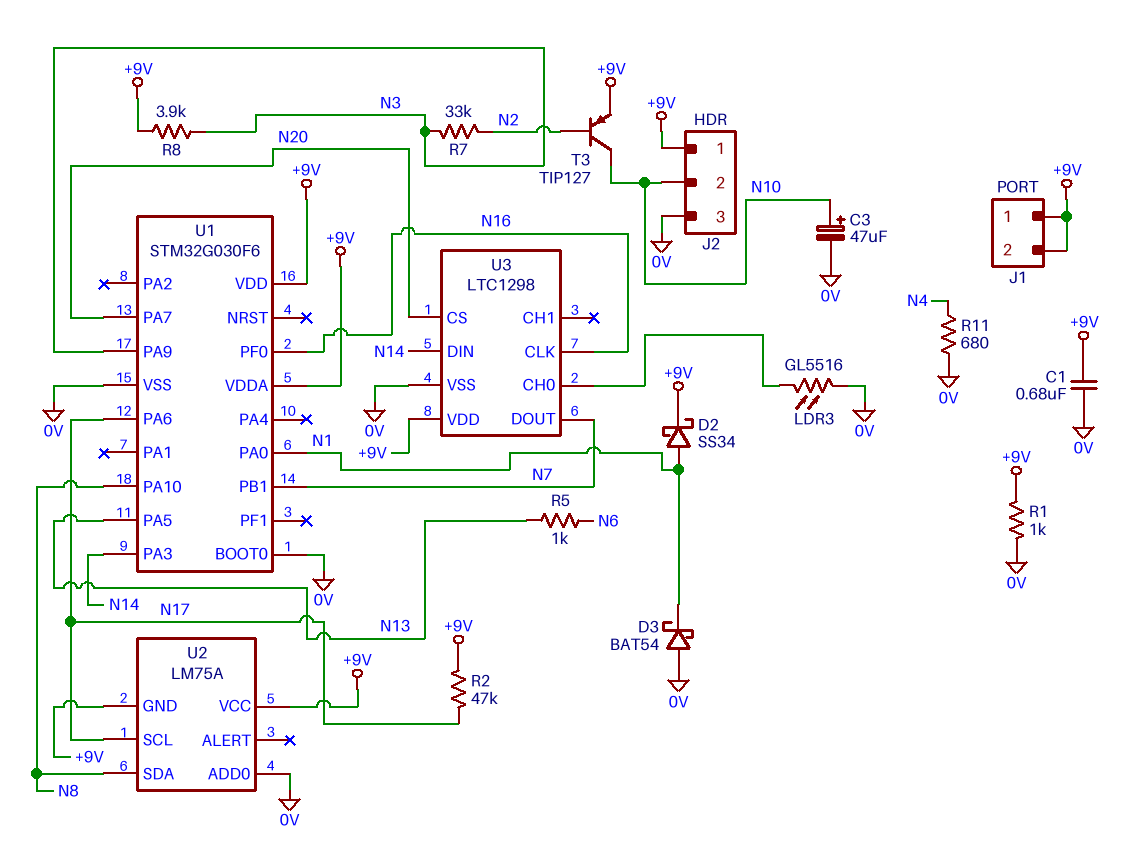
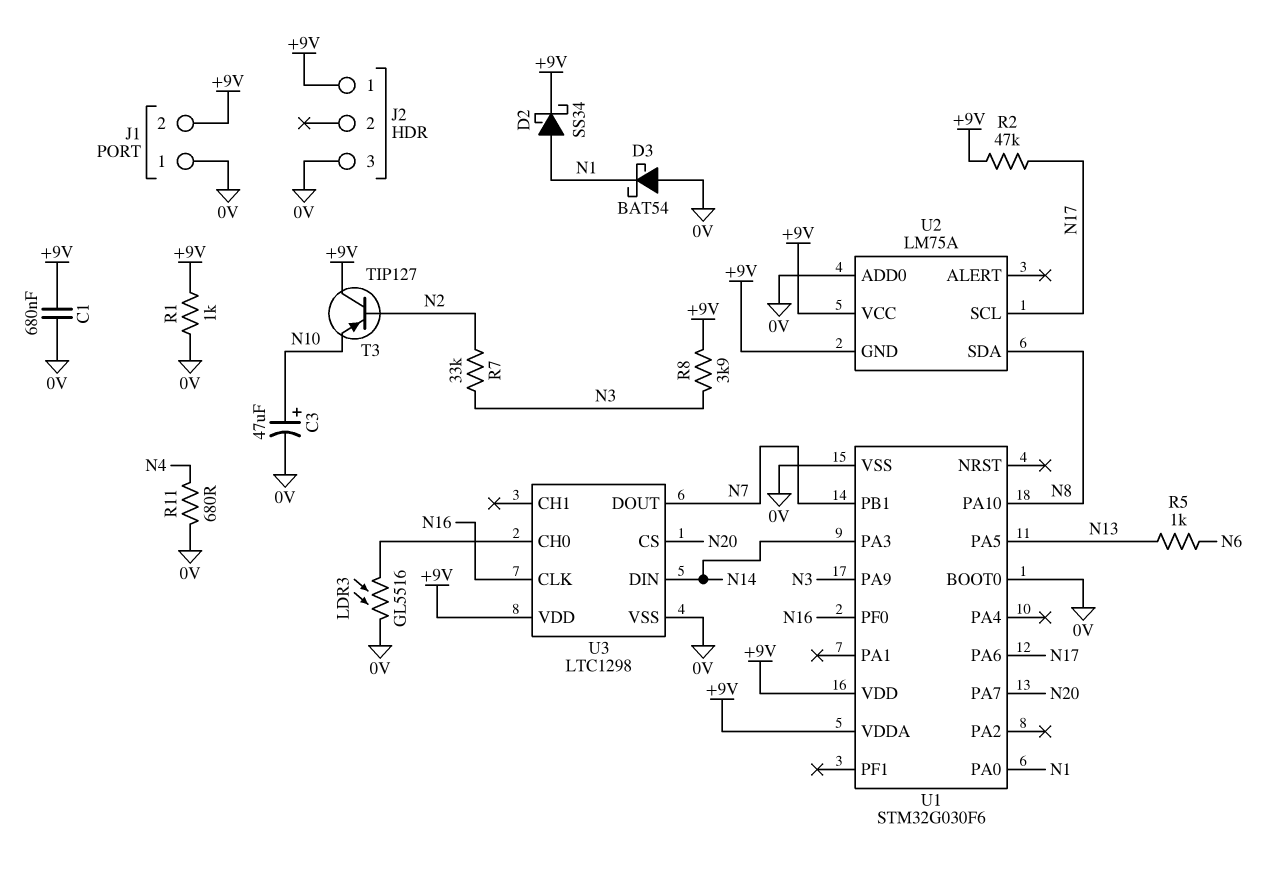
J1 pin 1: +9V -> 0V
J2 pin 2: N10 -> none
T3: PNP TIP127 (B N2, C N10, E +9V) -> PNP TIP127 (B N2, C +9V, E N10)

